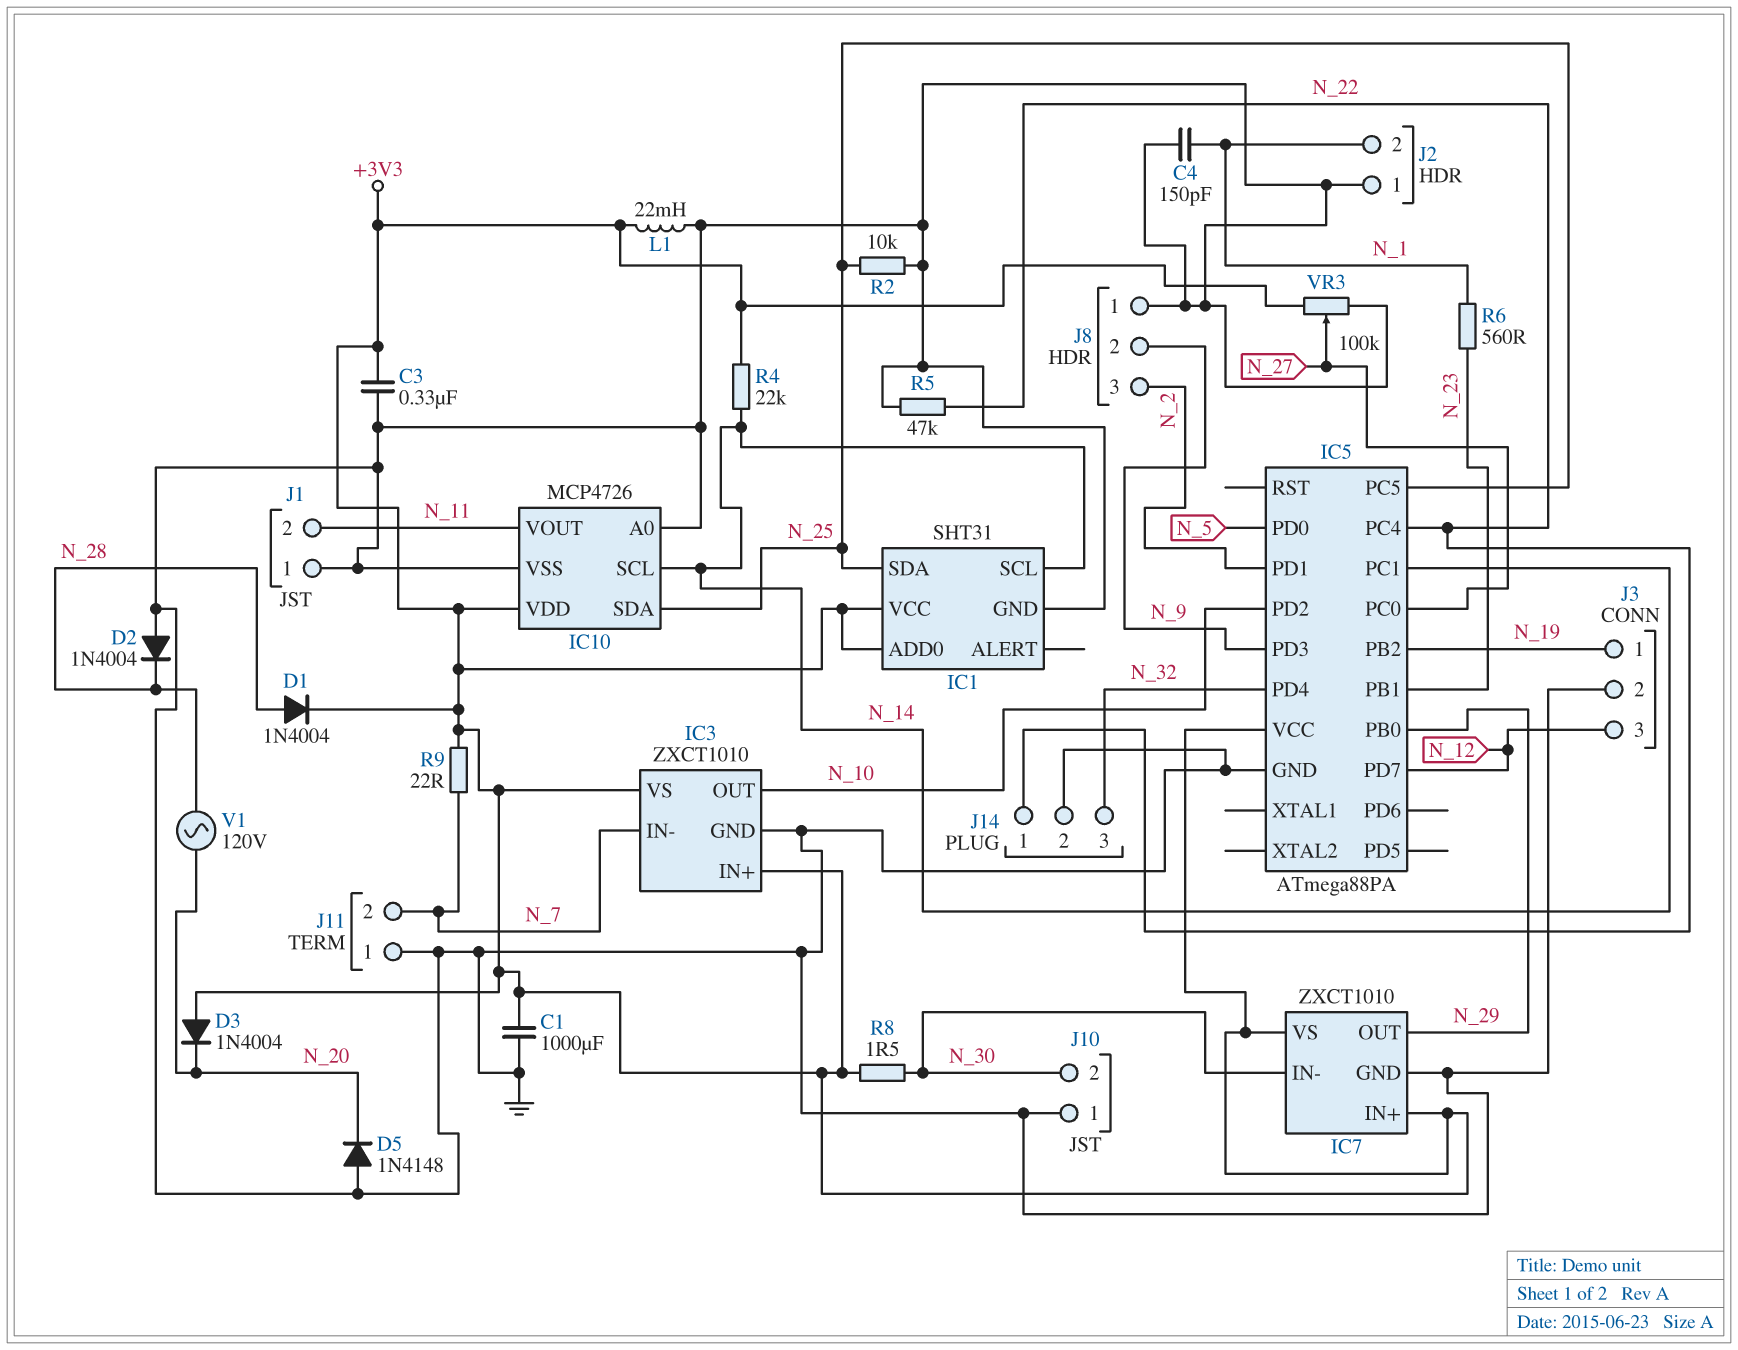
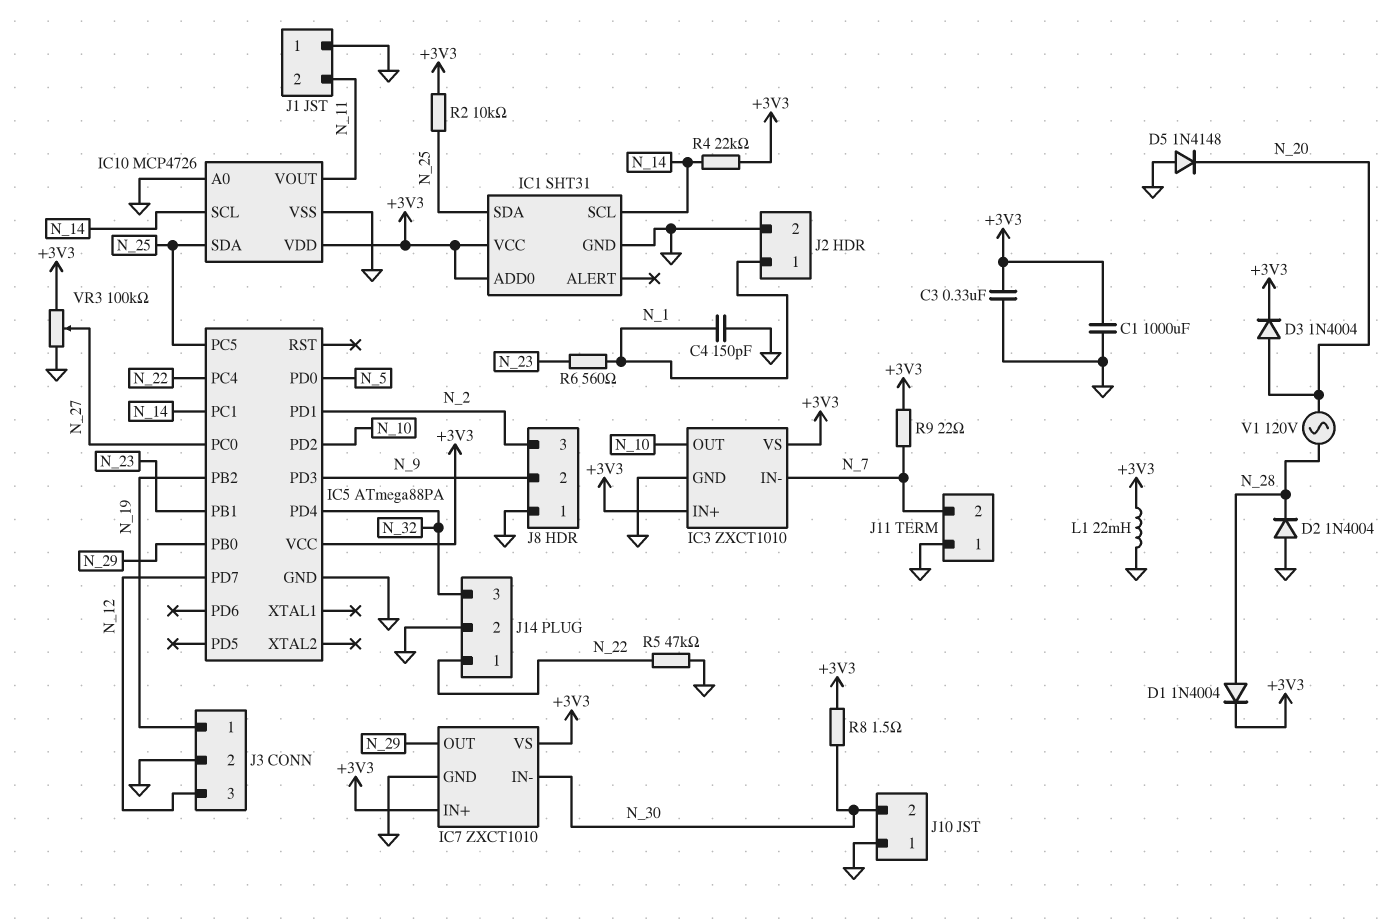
D3: diode 1N4004 (A +3V3, K N_20) -> diode 1N4004 (A N_20, K +3V3)
J2 pin 1: GND -> N_1
J2 pin 2: N_1 -> GND
R2: 10k (GND, N_25) -> 10k (+3V3, N_25)

